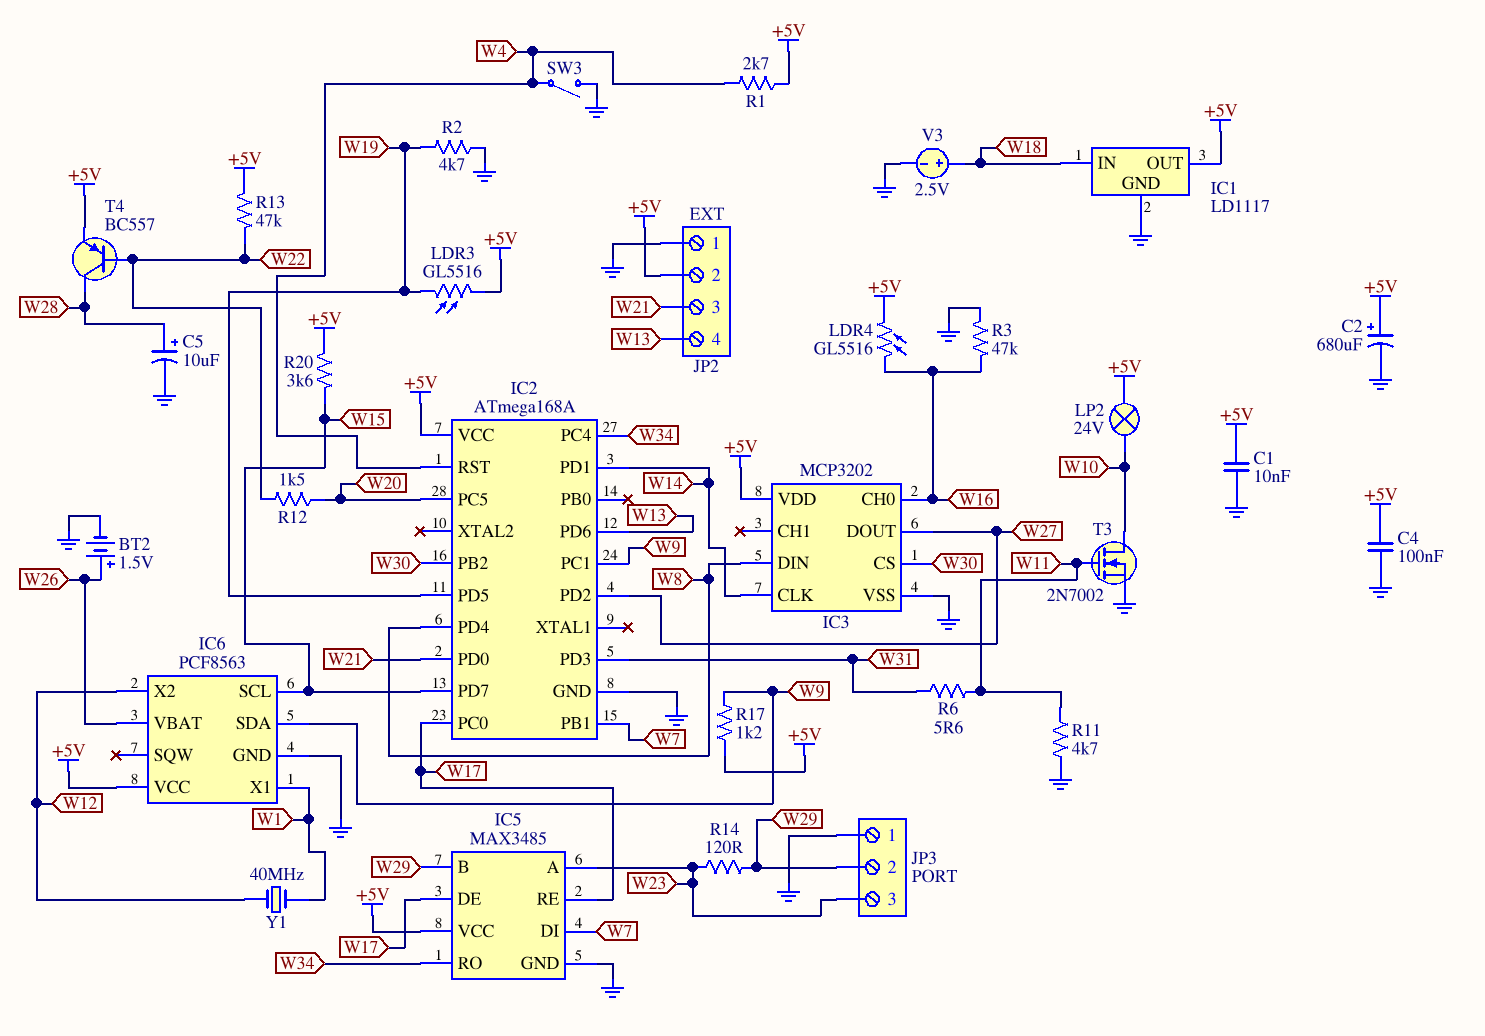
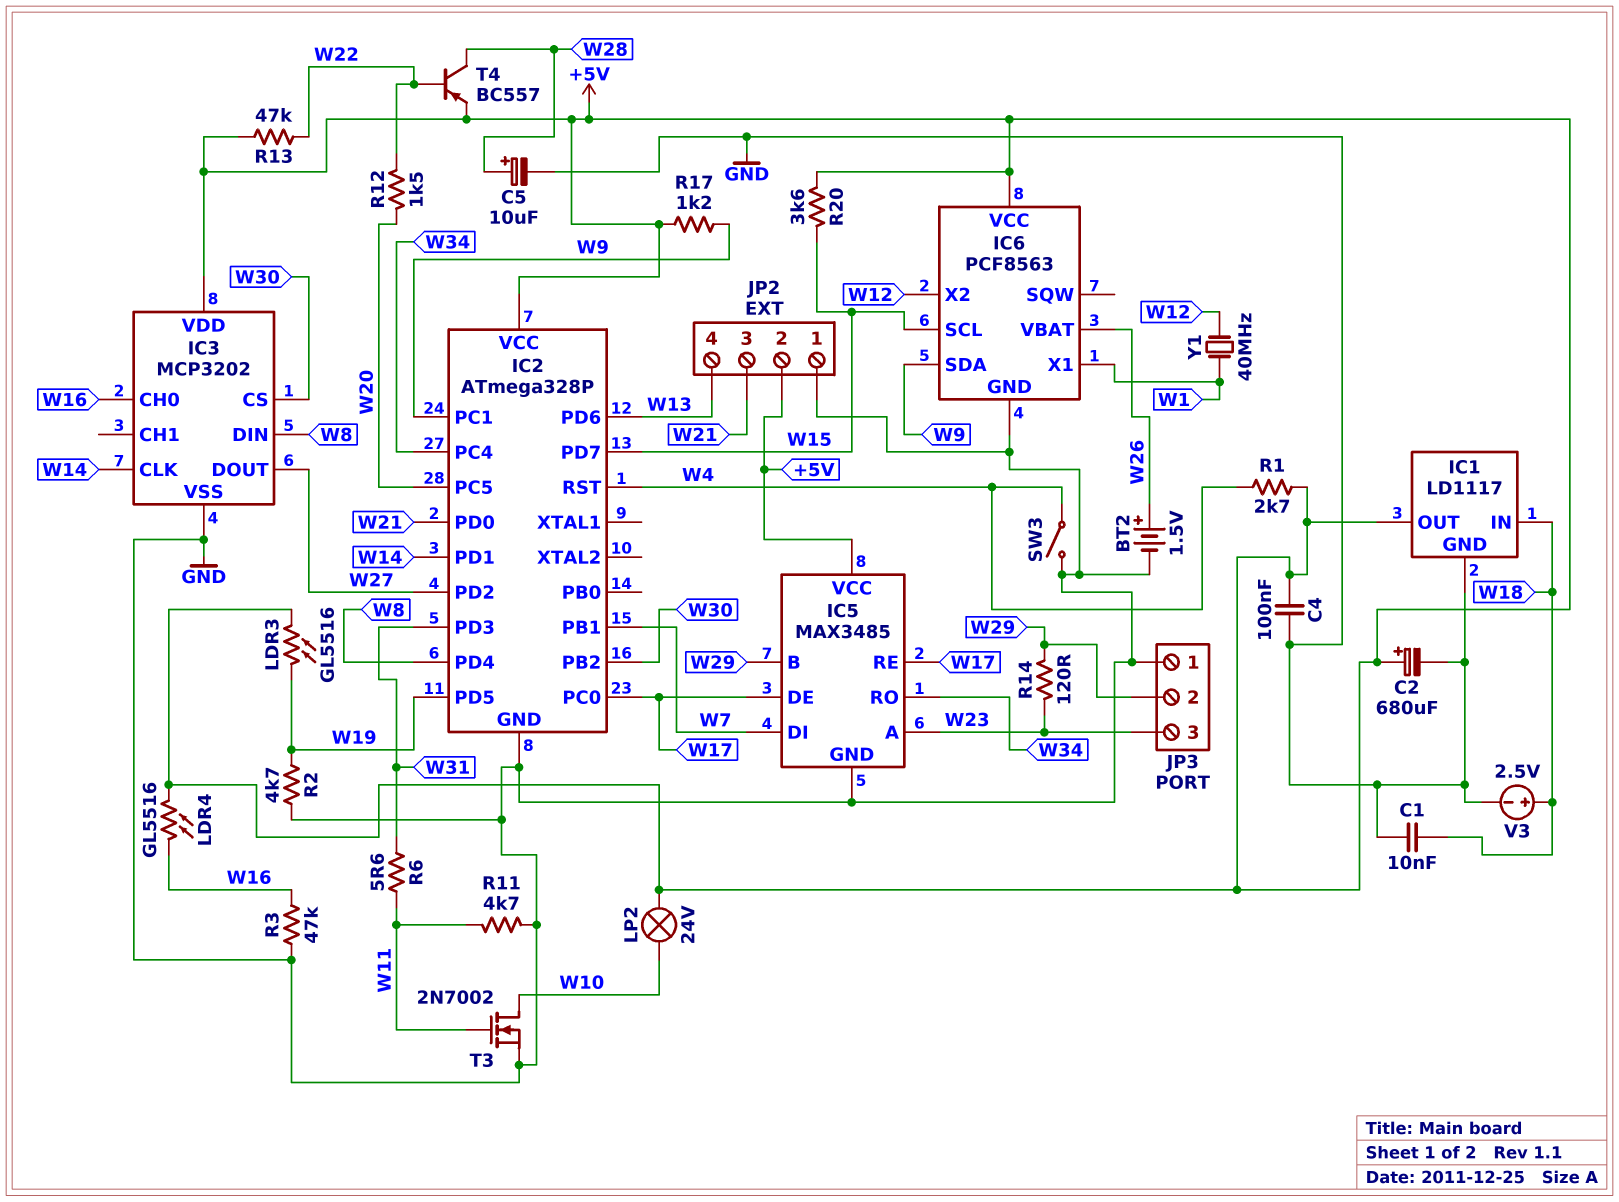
C1: 10nF (+5V, GND) -> 10nF (GND, W18)
IC2: ATmega168A -> ATmega328P

